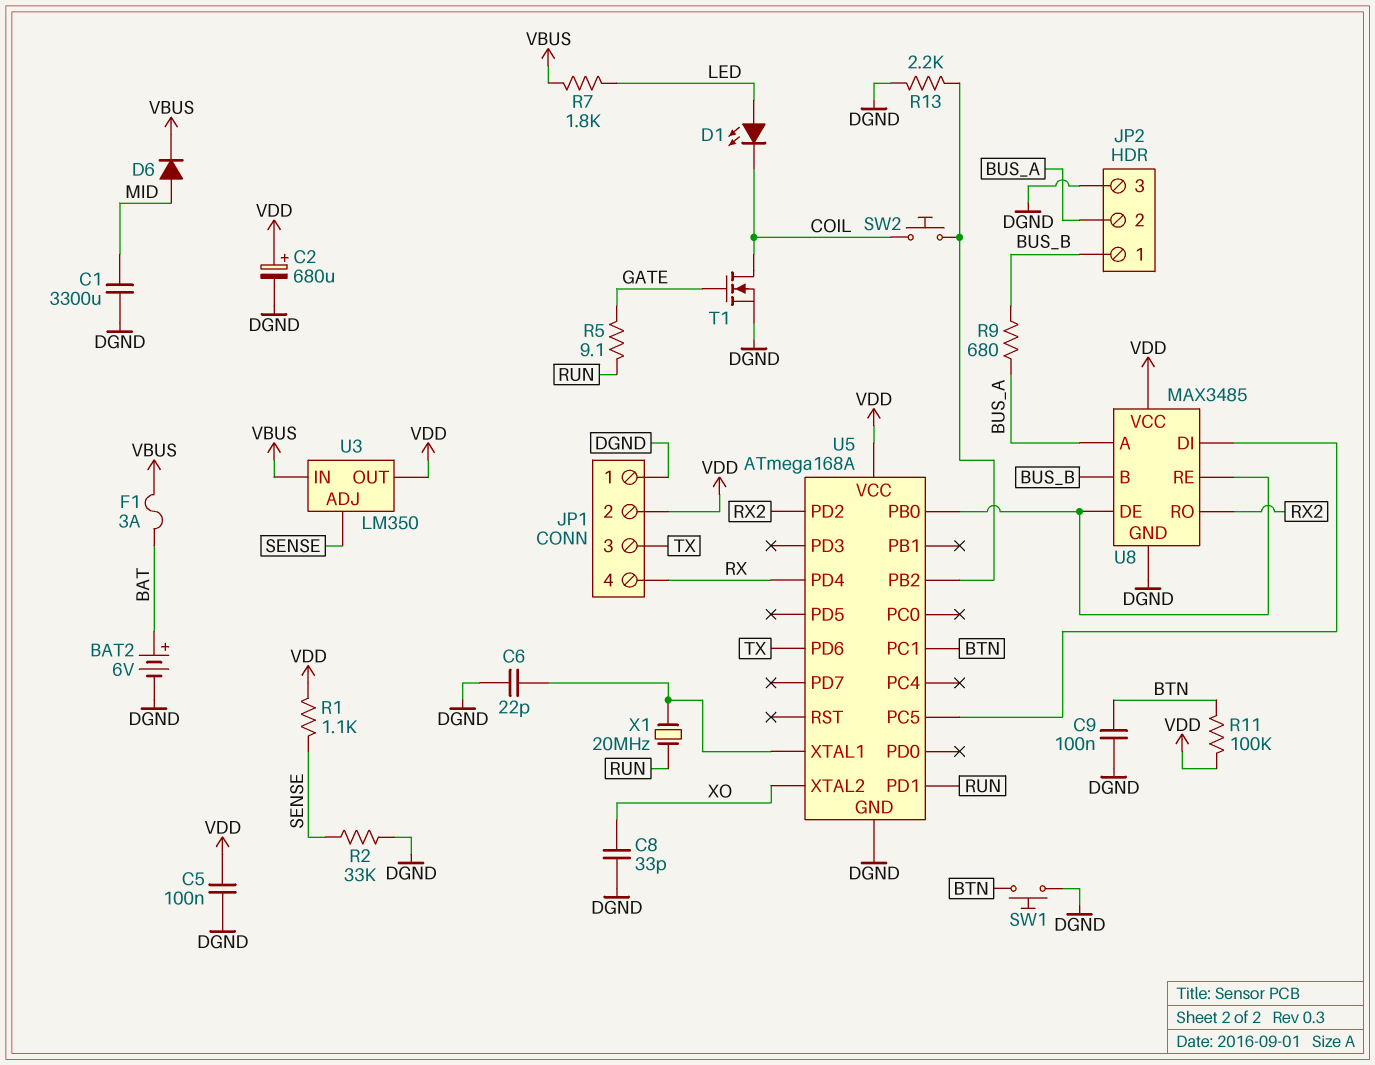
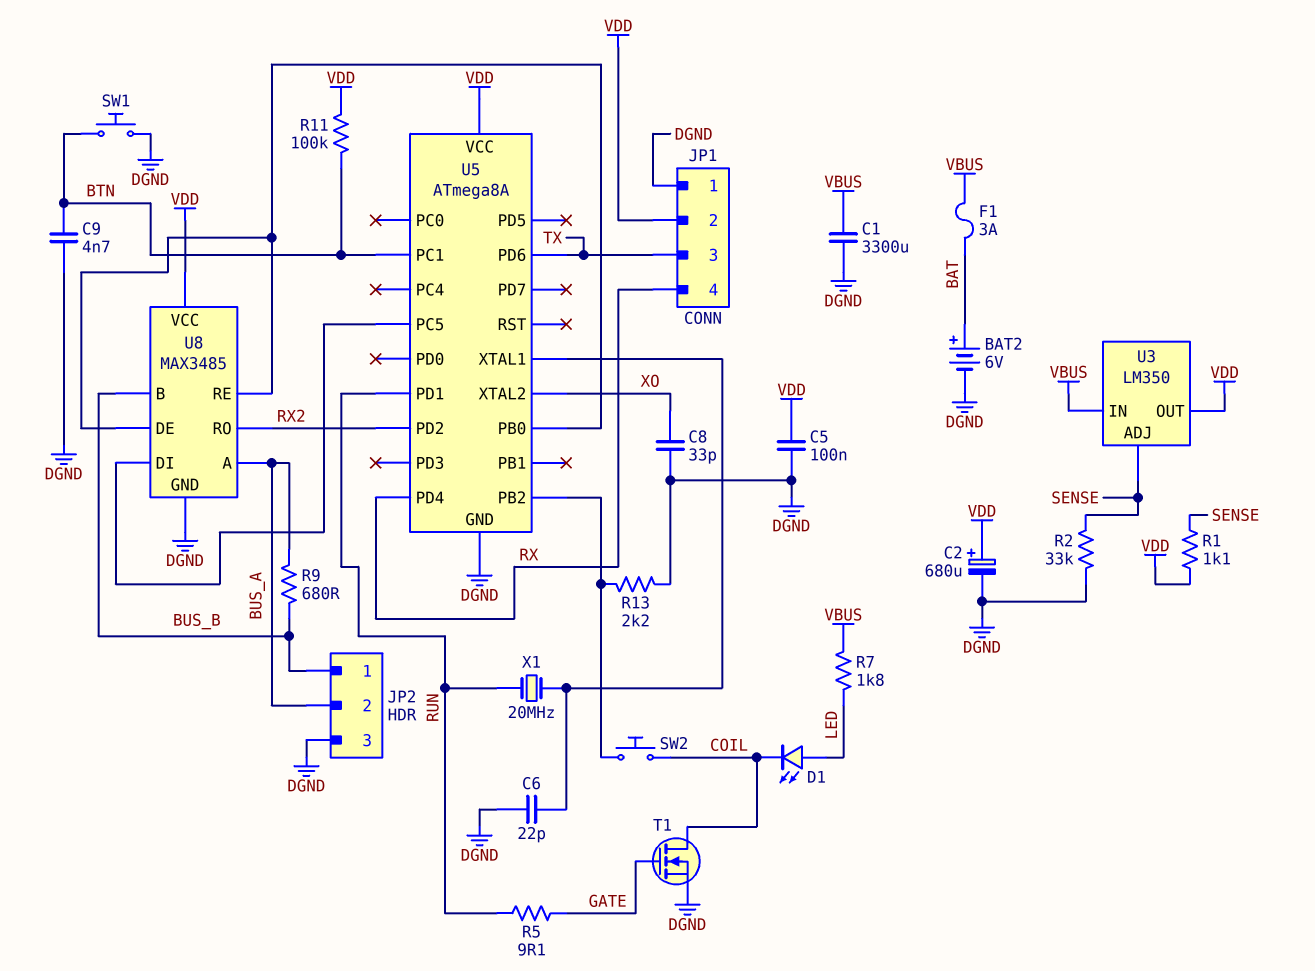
C1: 3300uF (DGND, MID) -> 3300uF (DGND, VBUS)
C9: 100nF (BTN, DGND) -> 4.7nF (BTN, DGND)
D6: diode (A MID, K VBUS) -> none
U5: ATmega168A -> ATmega8A

